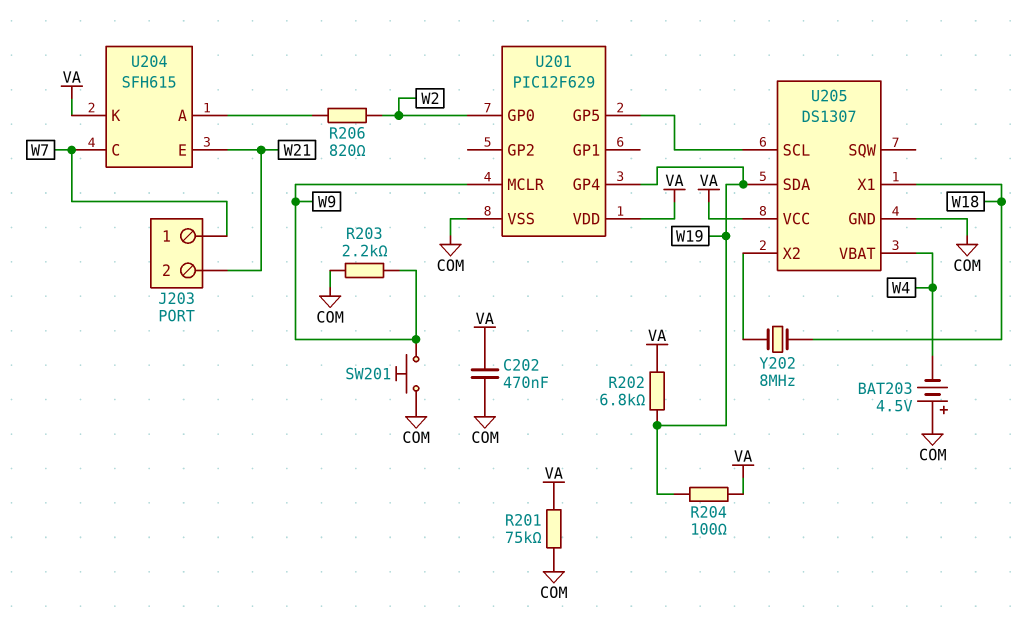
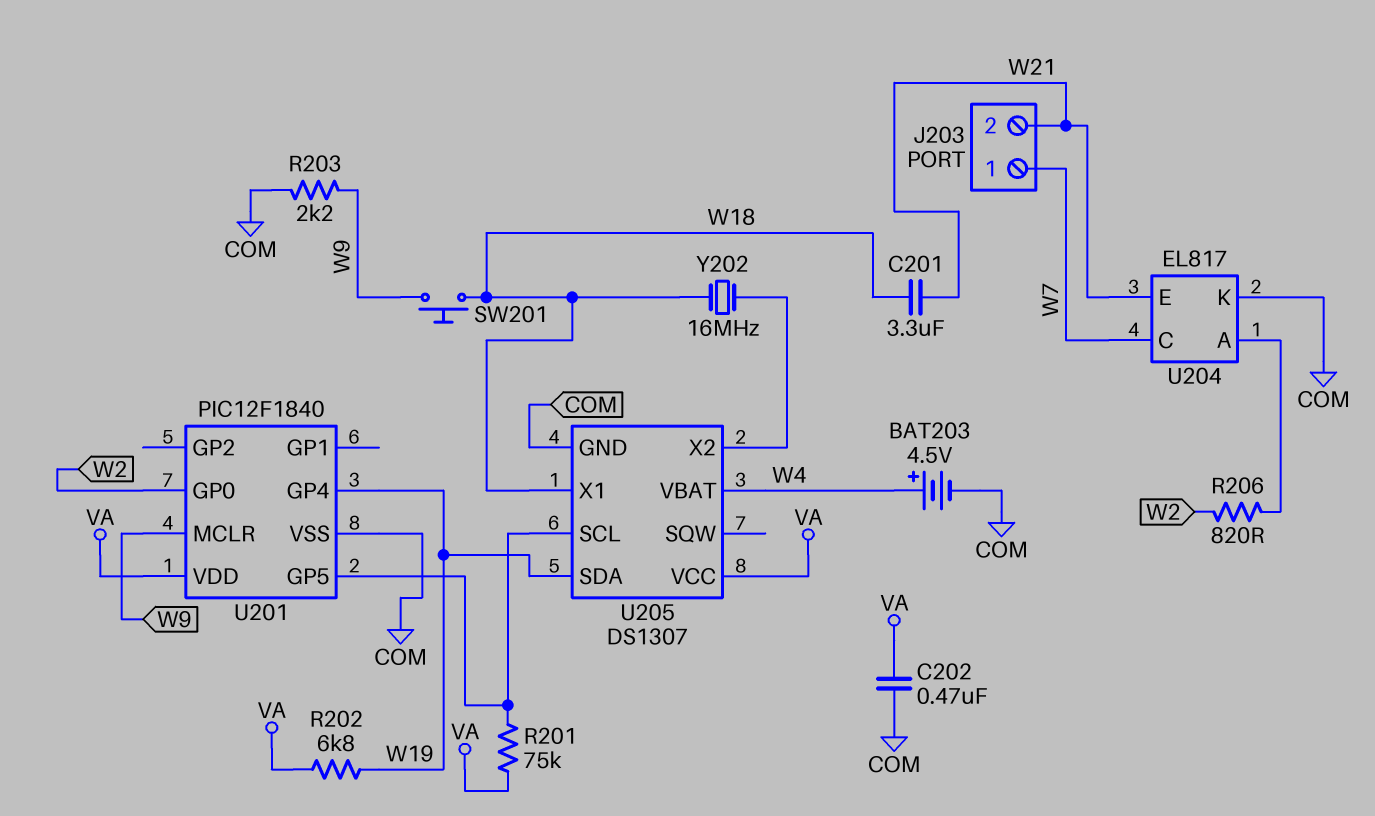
BAT203: 4.5V (plus COM, minus W4) -> 4.5V (plus W4, minus COM)
C201: none -> 3.3uF (W18, W21)
R201: 75k (COM, VA) -> 75k (U201/GP5, VA)
R204: 100 (VA, W19) -> none
SW201: button (COM, W9) -> button (W9, W18)
U201: PIC12F629 -> PIC12F1840
U204: SFH615 -> EL817
U204 pin K: VA -> COM
Y202: 8MHz (U205/X2, W18) -> 16MHz (U205/X2, W18)

